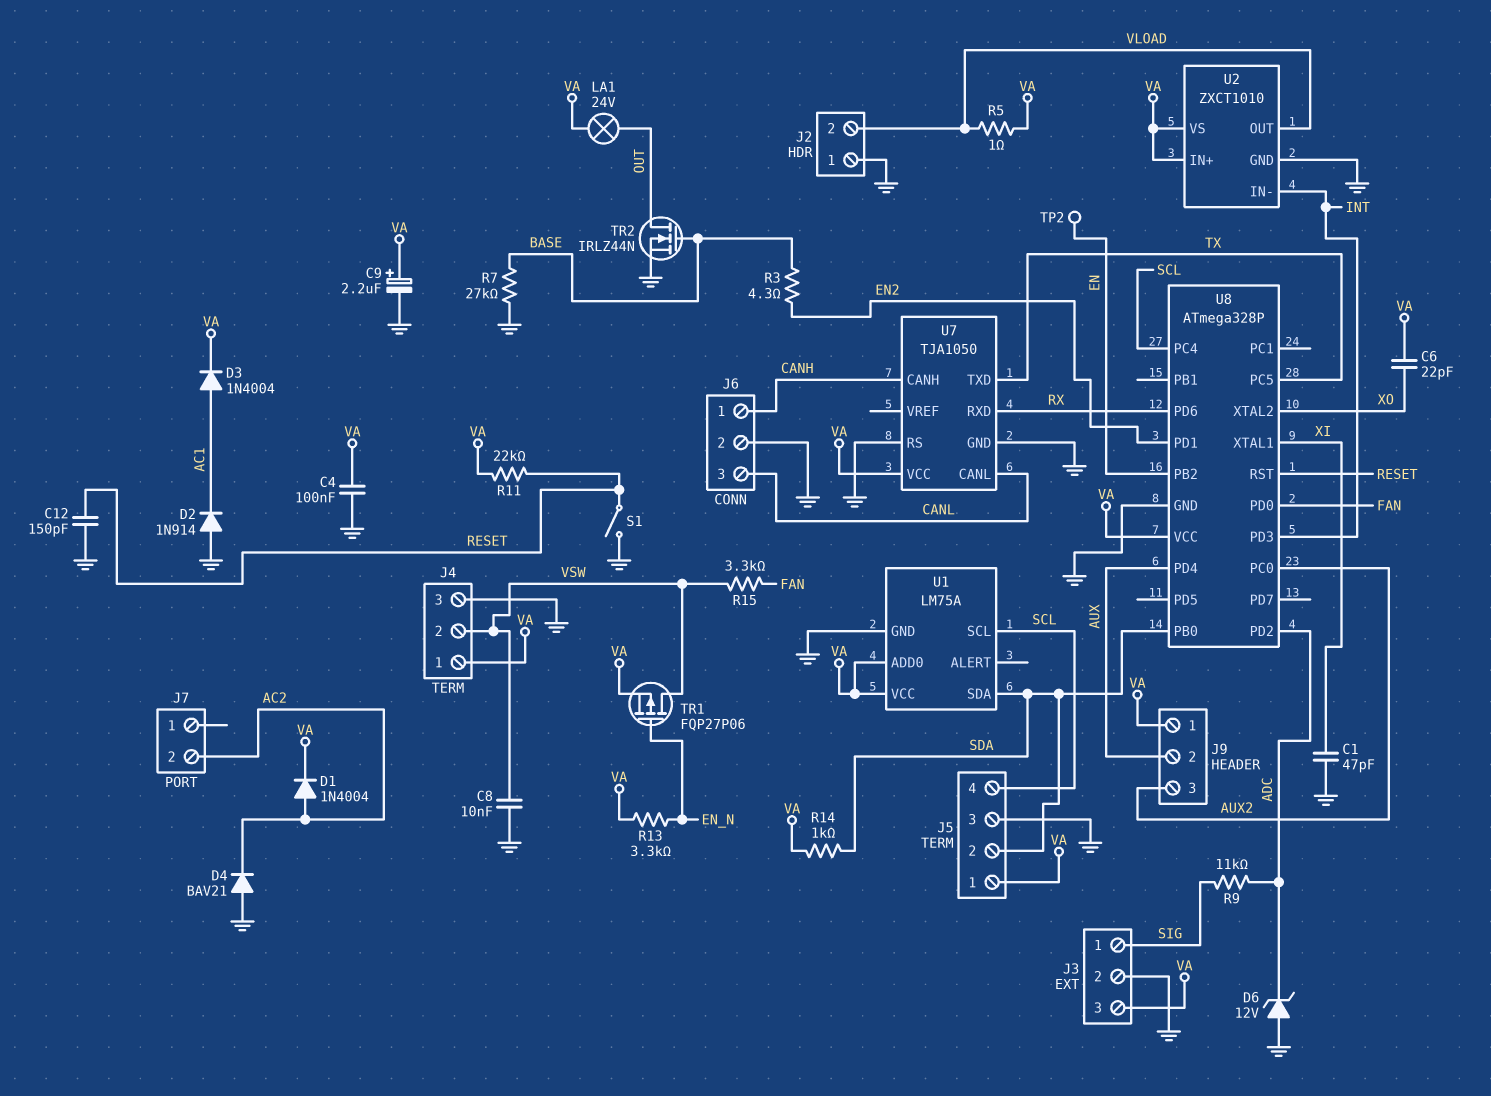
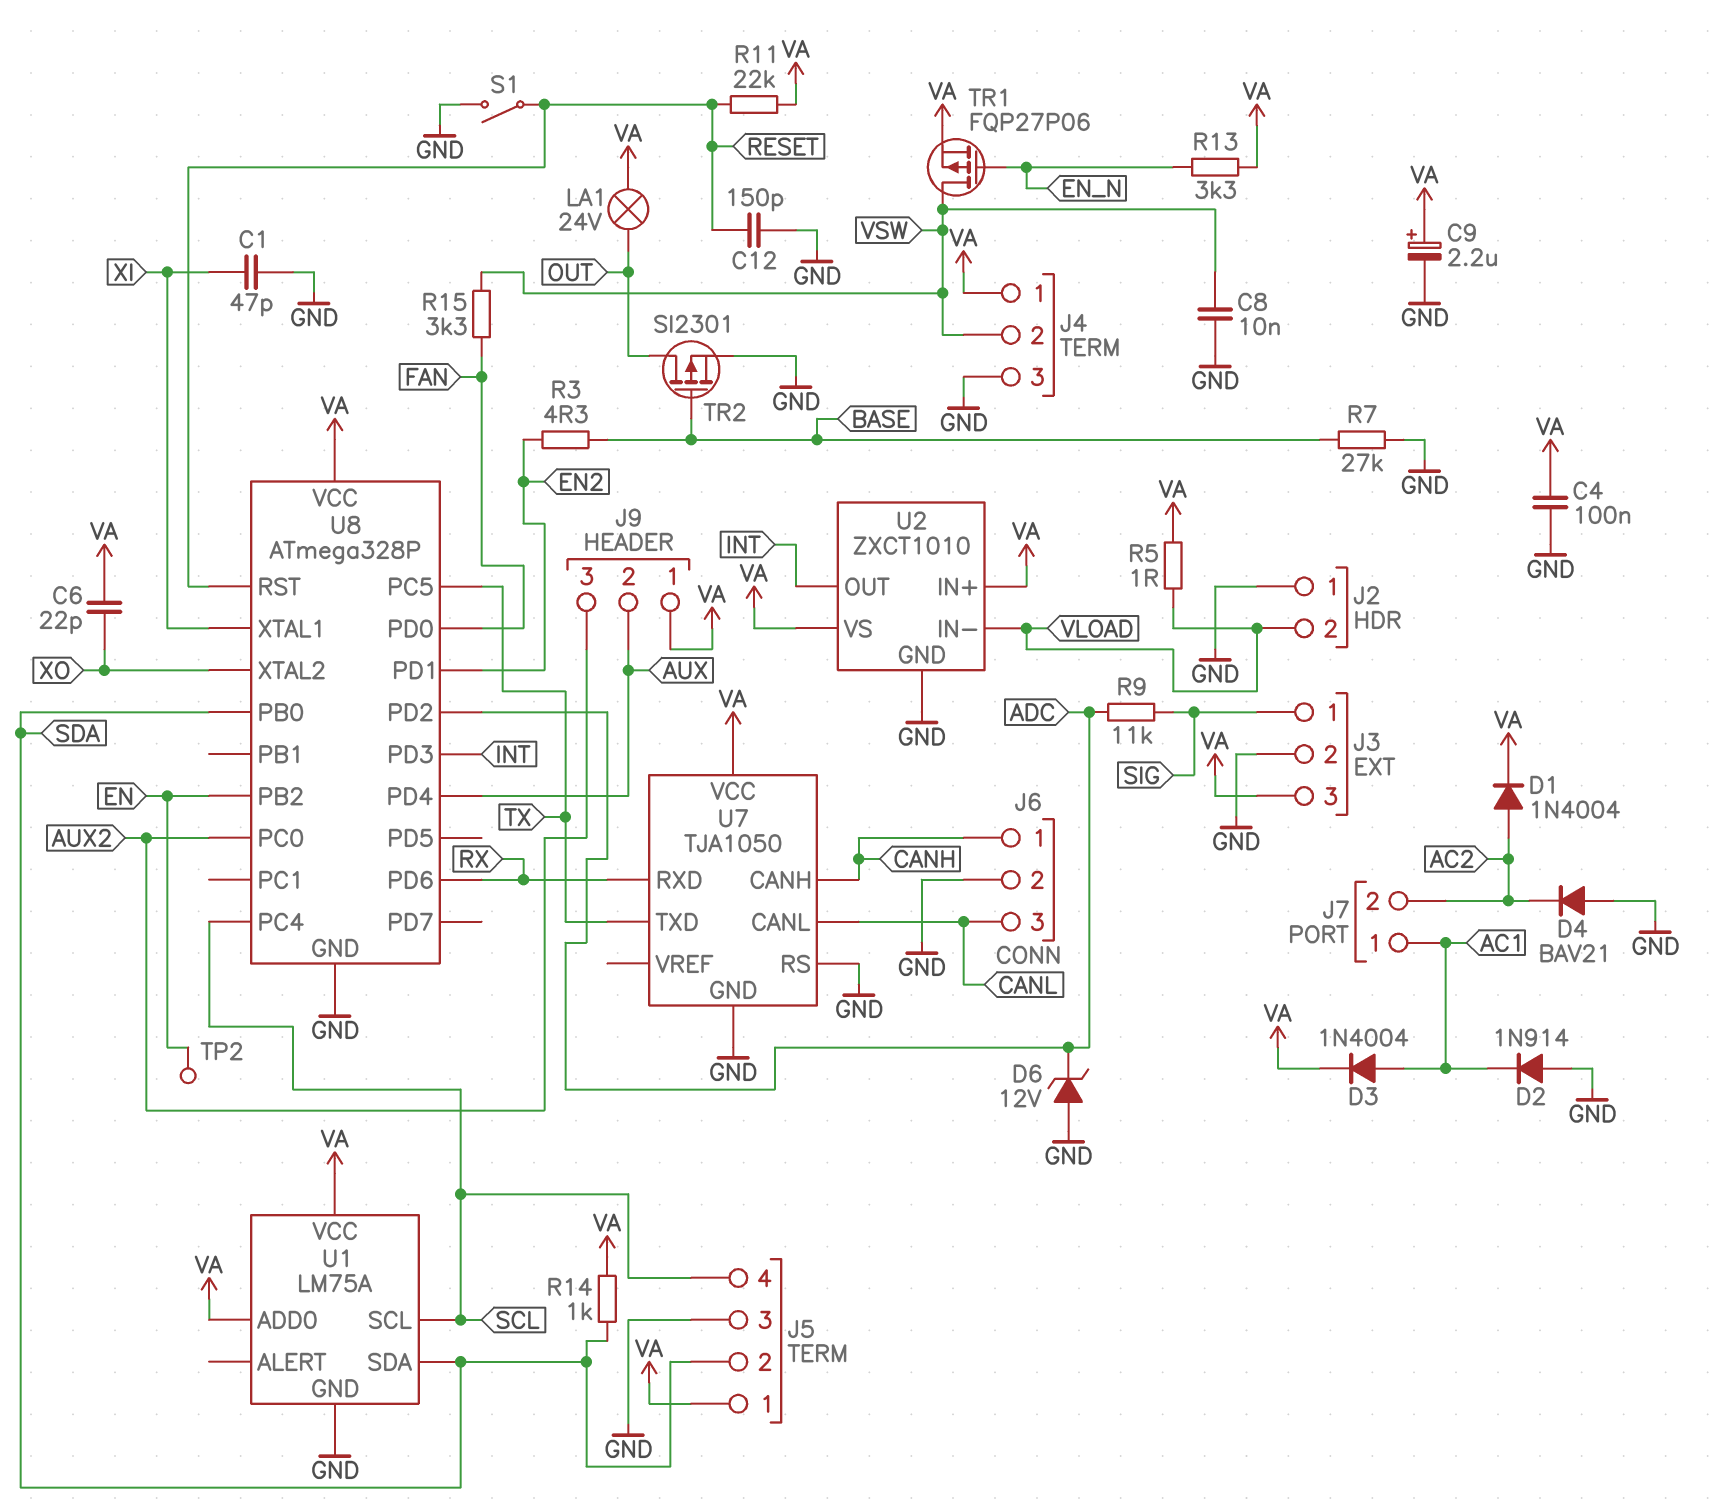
J7 pin 1: none -> AC1
TR2: NMOS IRLZ44N (G BASE, D OUT, S GND) -> PMOS SI2301 (G BASE, D OUT, S GND)
U2 pin IN-: INT -> VLOAD
U2 pin OUT: VLOAD -> INT

